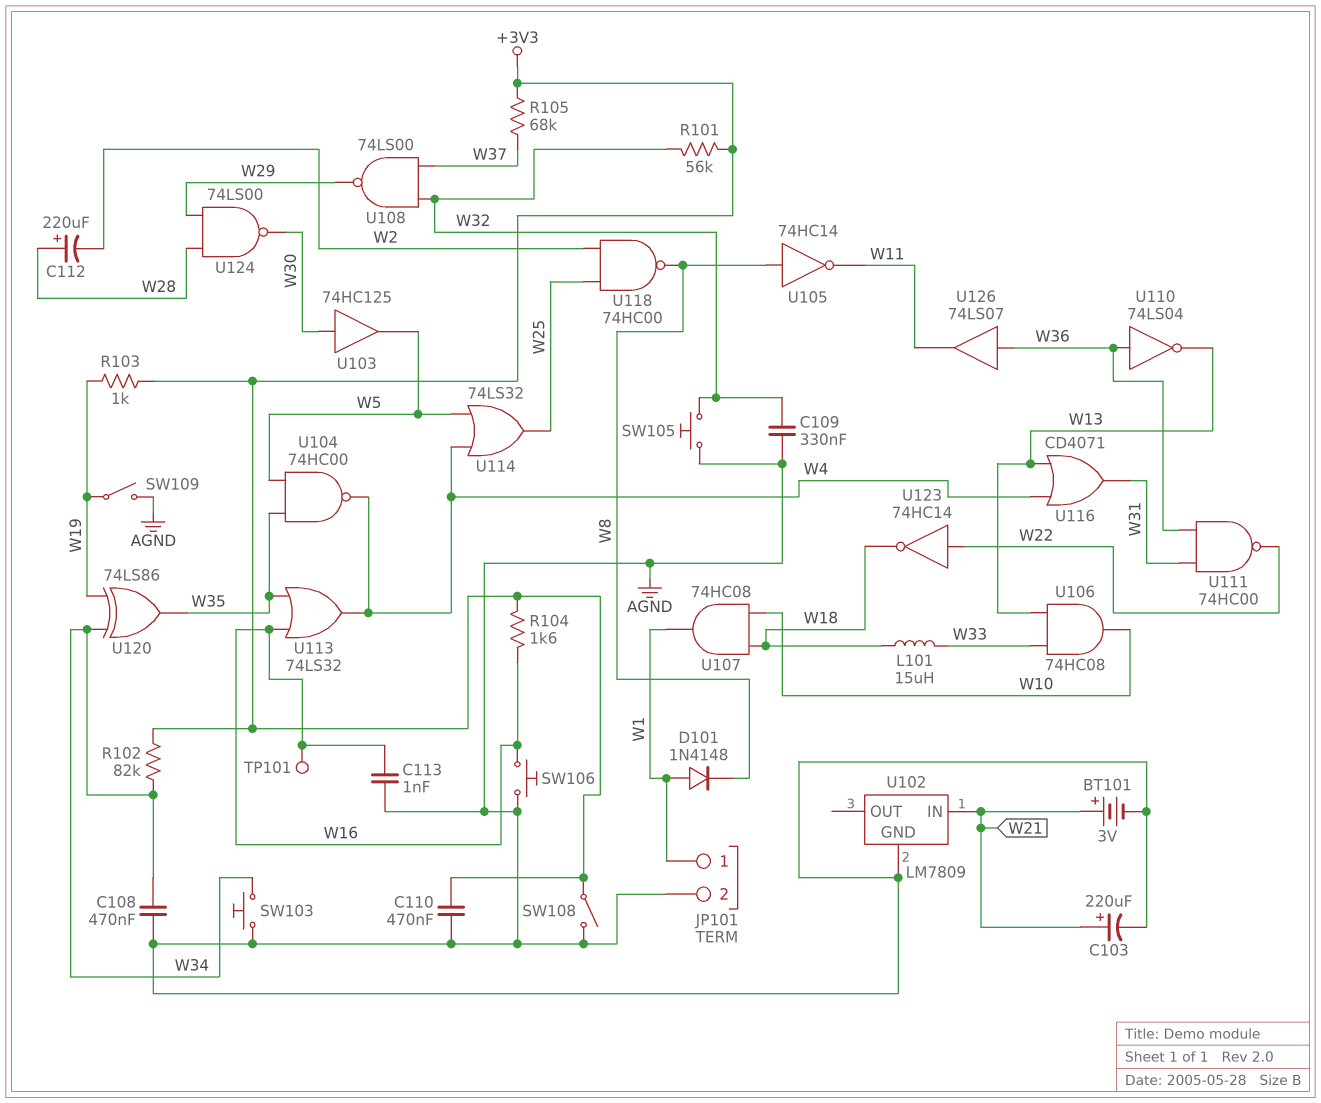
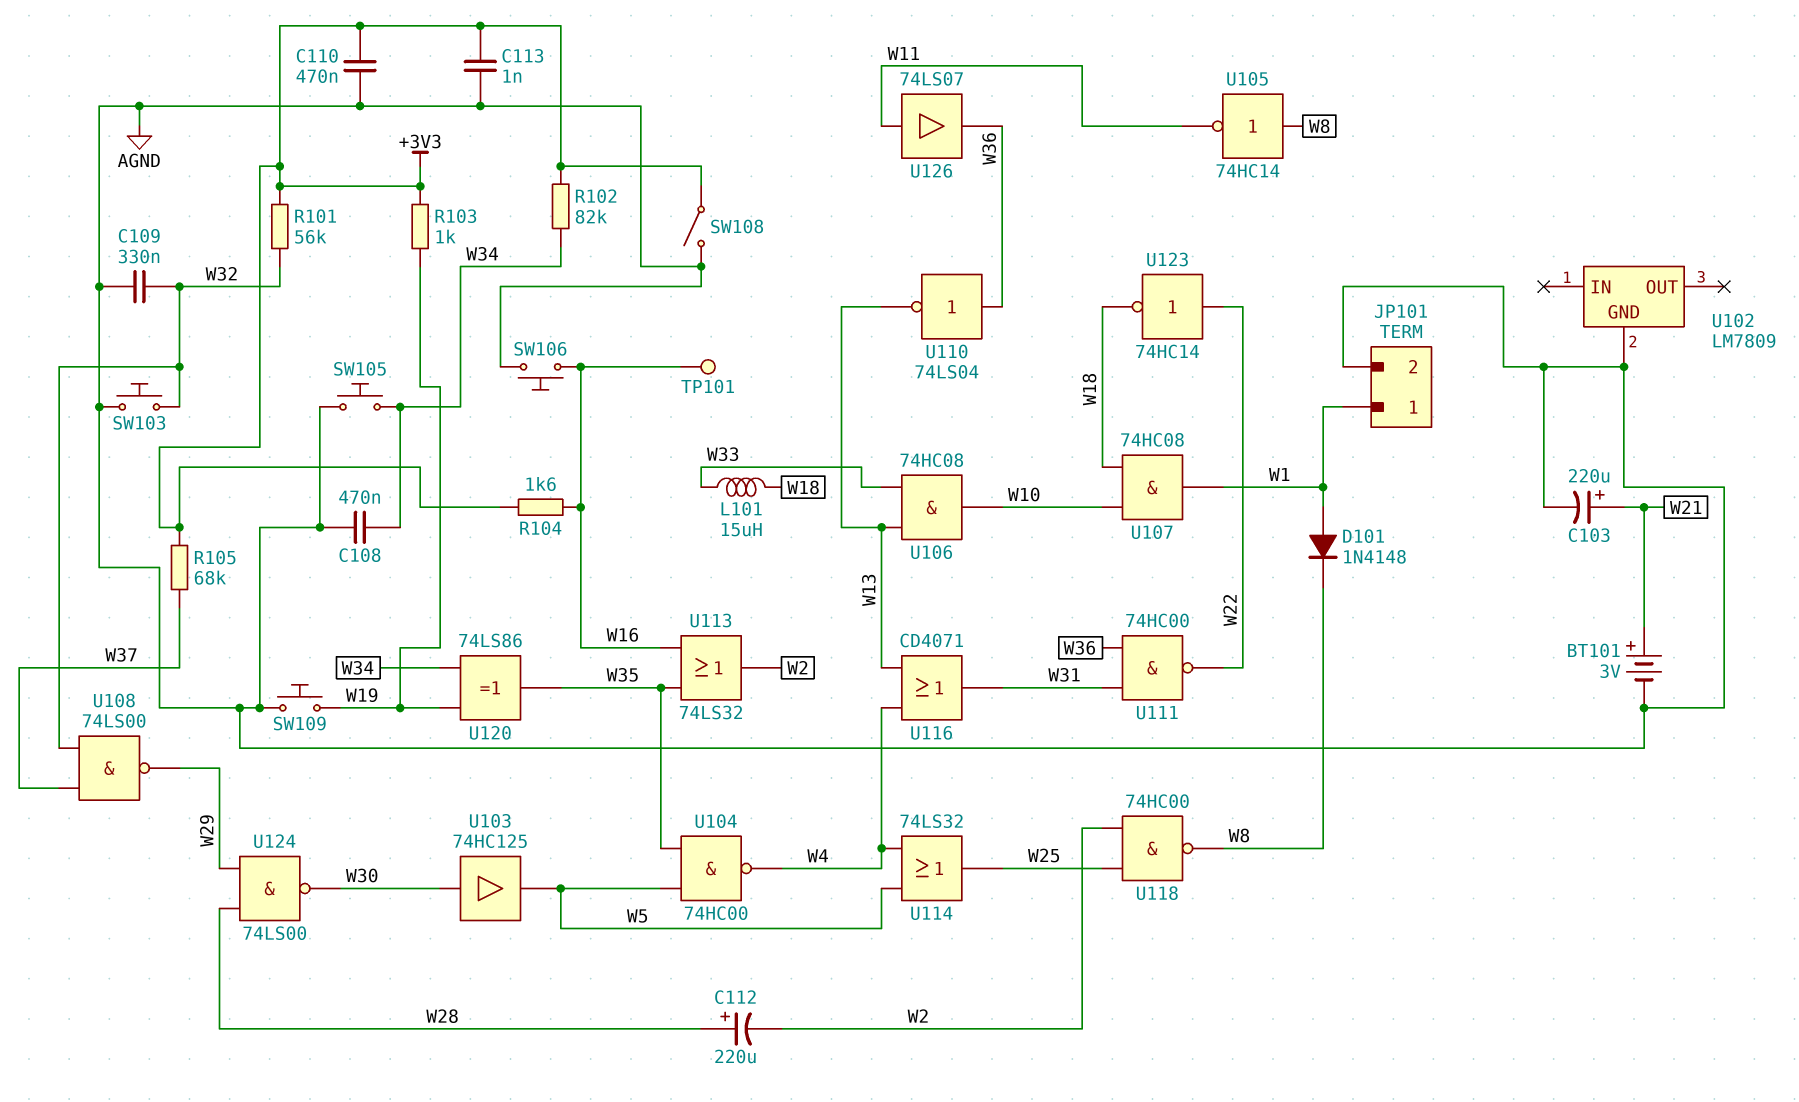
C113: 1nF (AGND, W16) -> 1nF (+3V3, AGND)
SW103: button (AGND, W34) -> button (AGND, W32)
SW105: button (AGND, W32) -> button (AGND, W34)
SW109: switch (AGND, W19) -> button (AGND, W19)
U102 pin IN: W21 -> none
U113: OR 74LS32 (in W16, in W35, out W4) -> OR 74LS32 (in W16, in W35, out W2)
U126: buffer 74LS07 (in W36, out W11) -> buffer 74LS07 (in W11, out W36)

